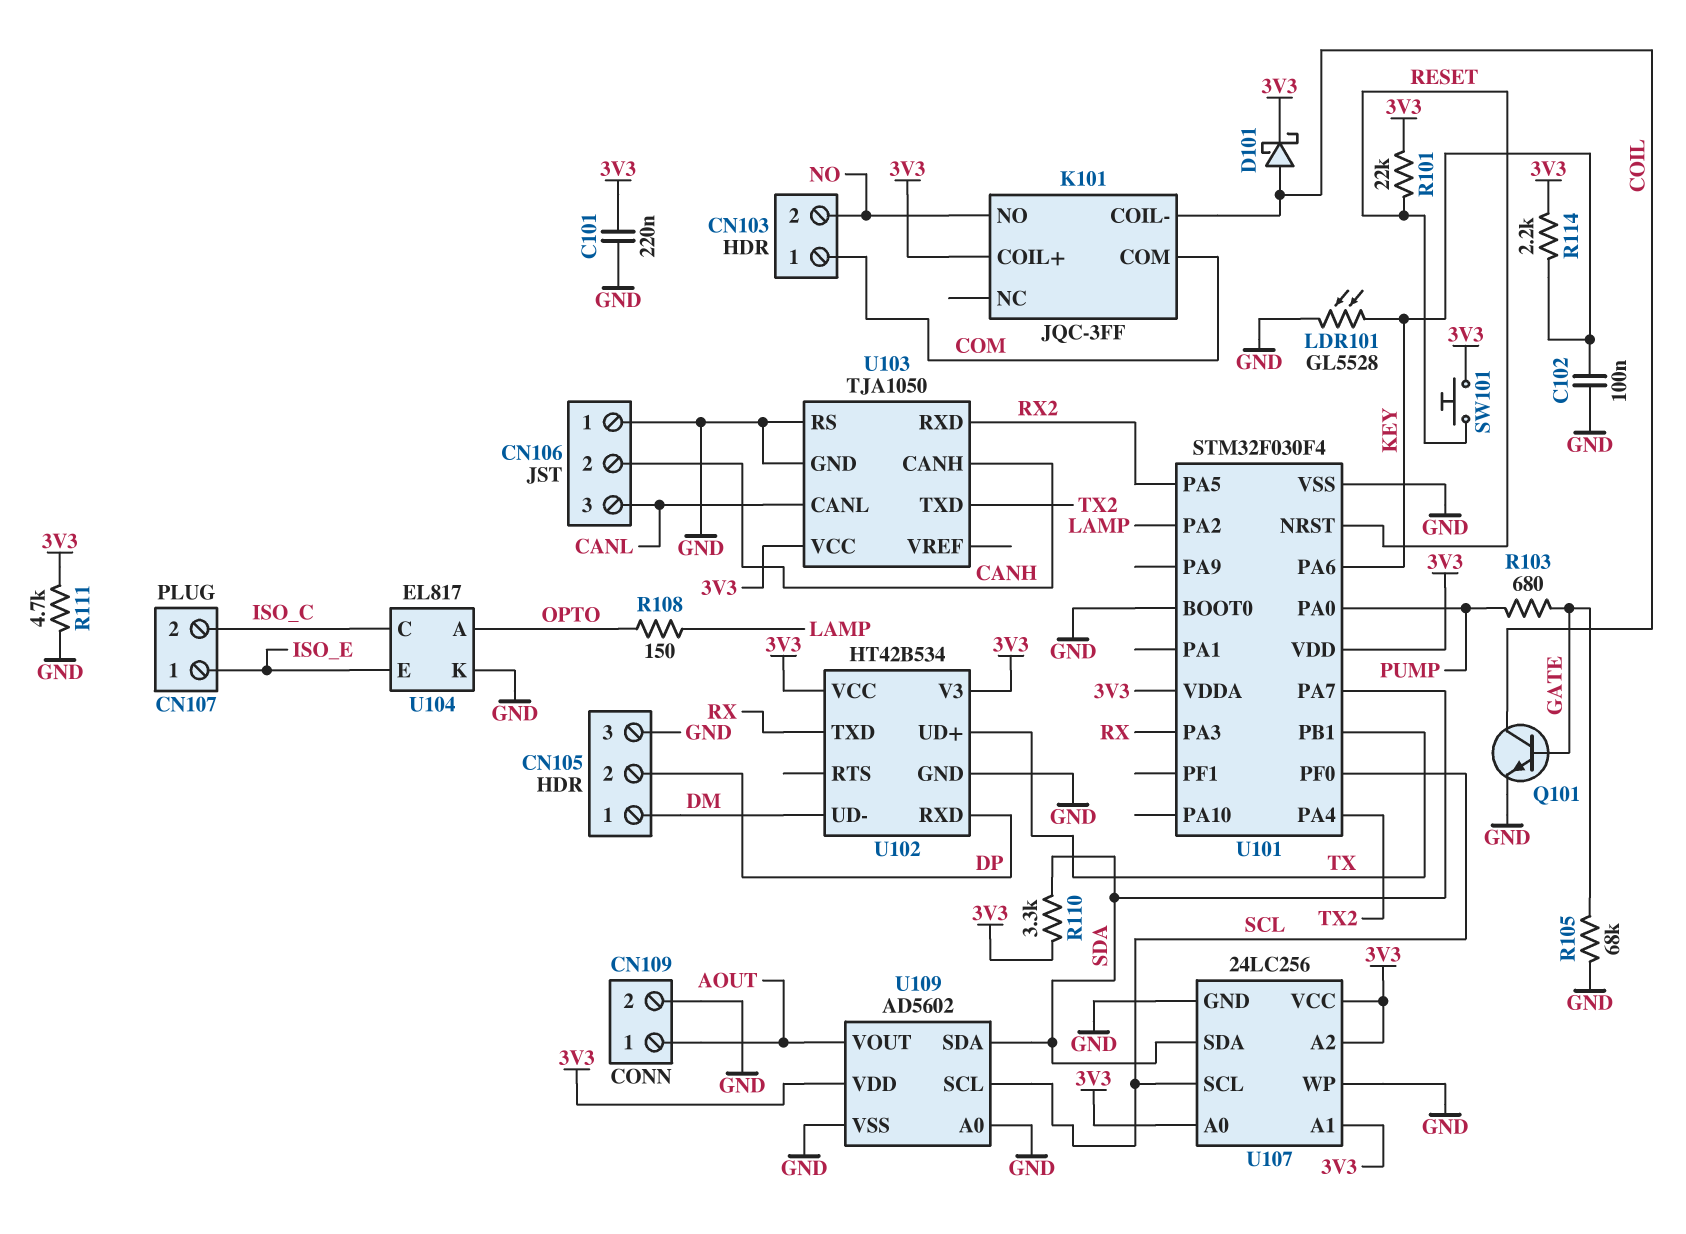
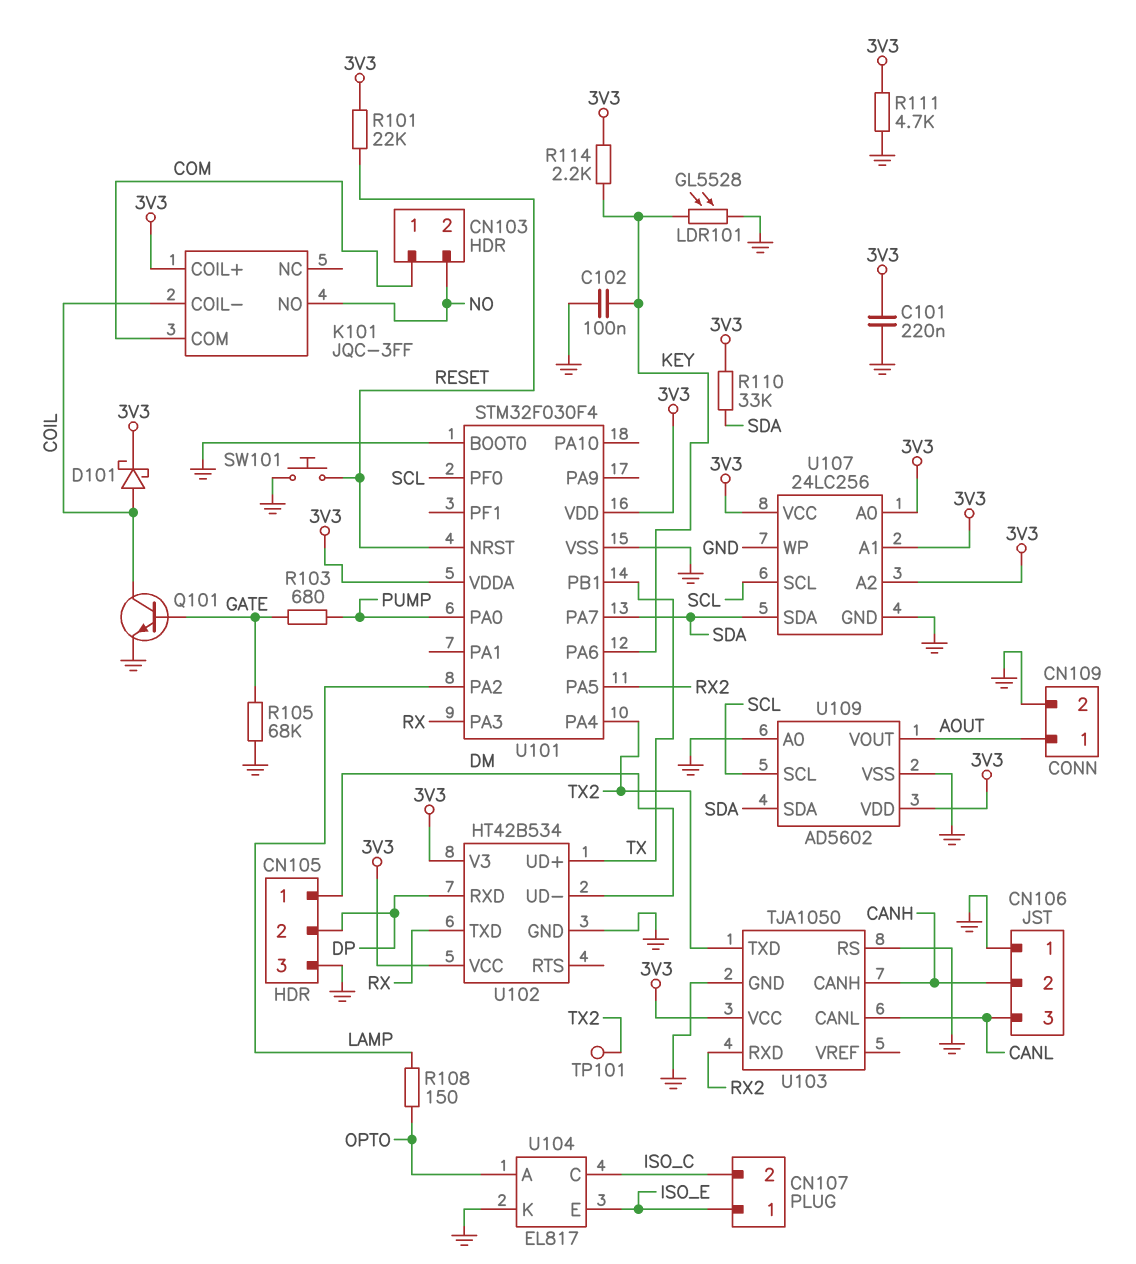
R110: 3.3k (3V3, SDA) -> 33k (3V3, SDA)
SW101: button (3V3, RESET) -> button (GND, RESET)
TP101: none -> test point (TX2)

